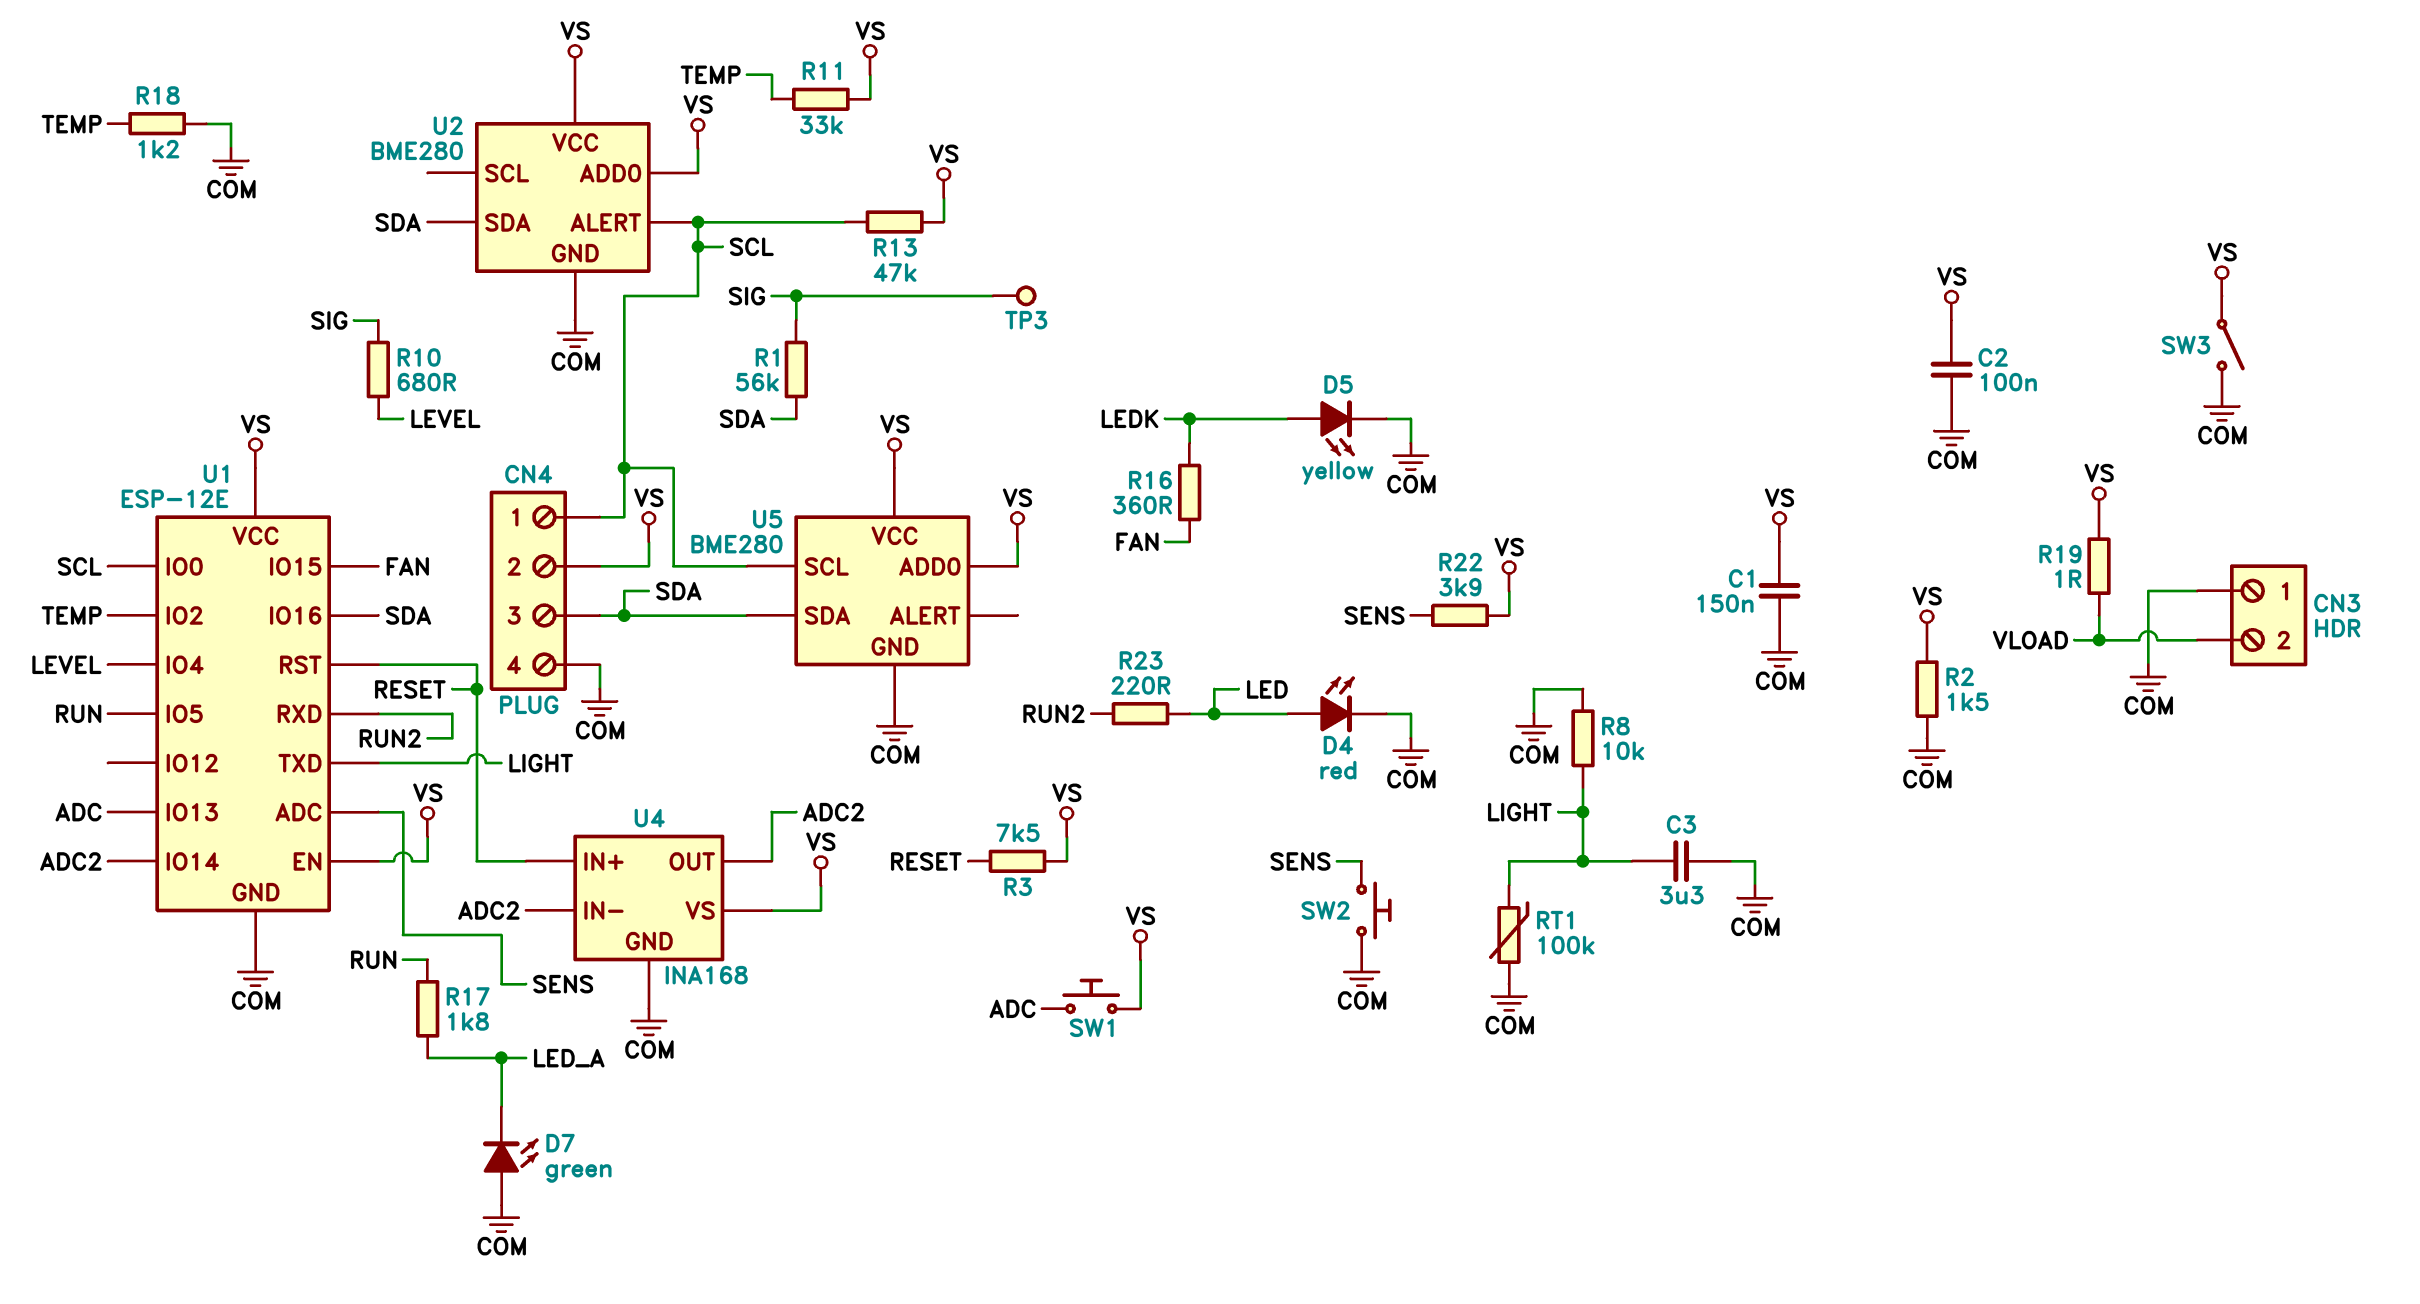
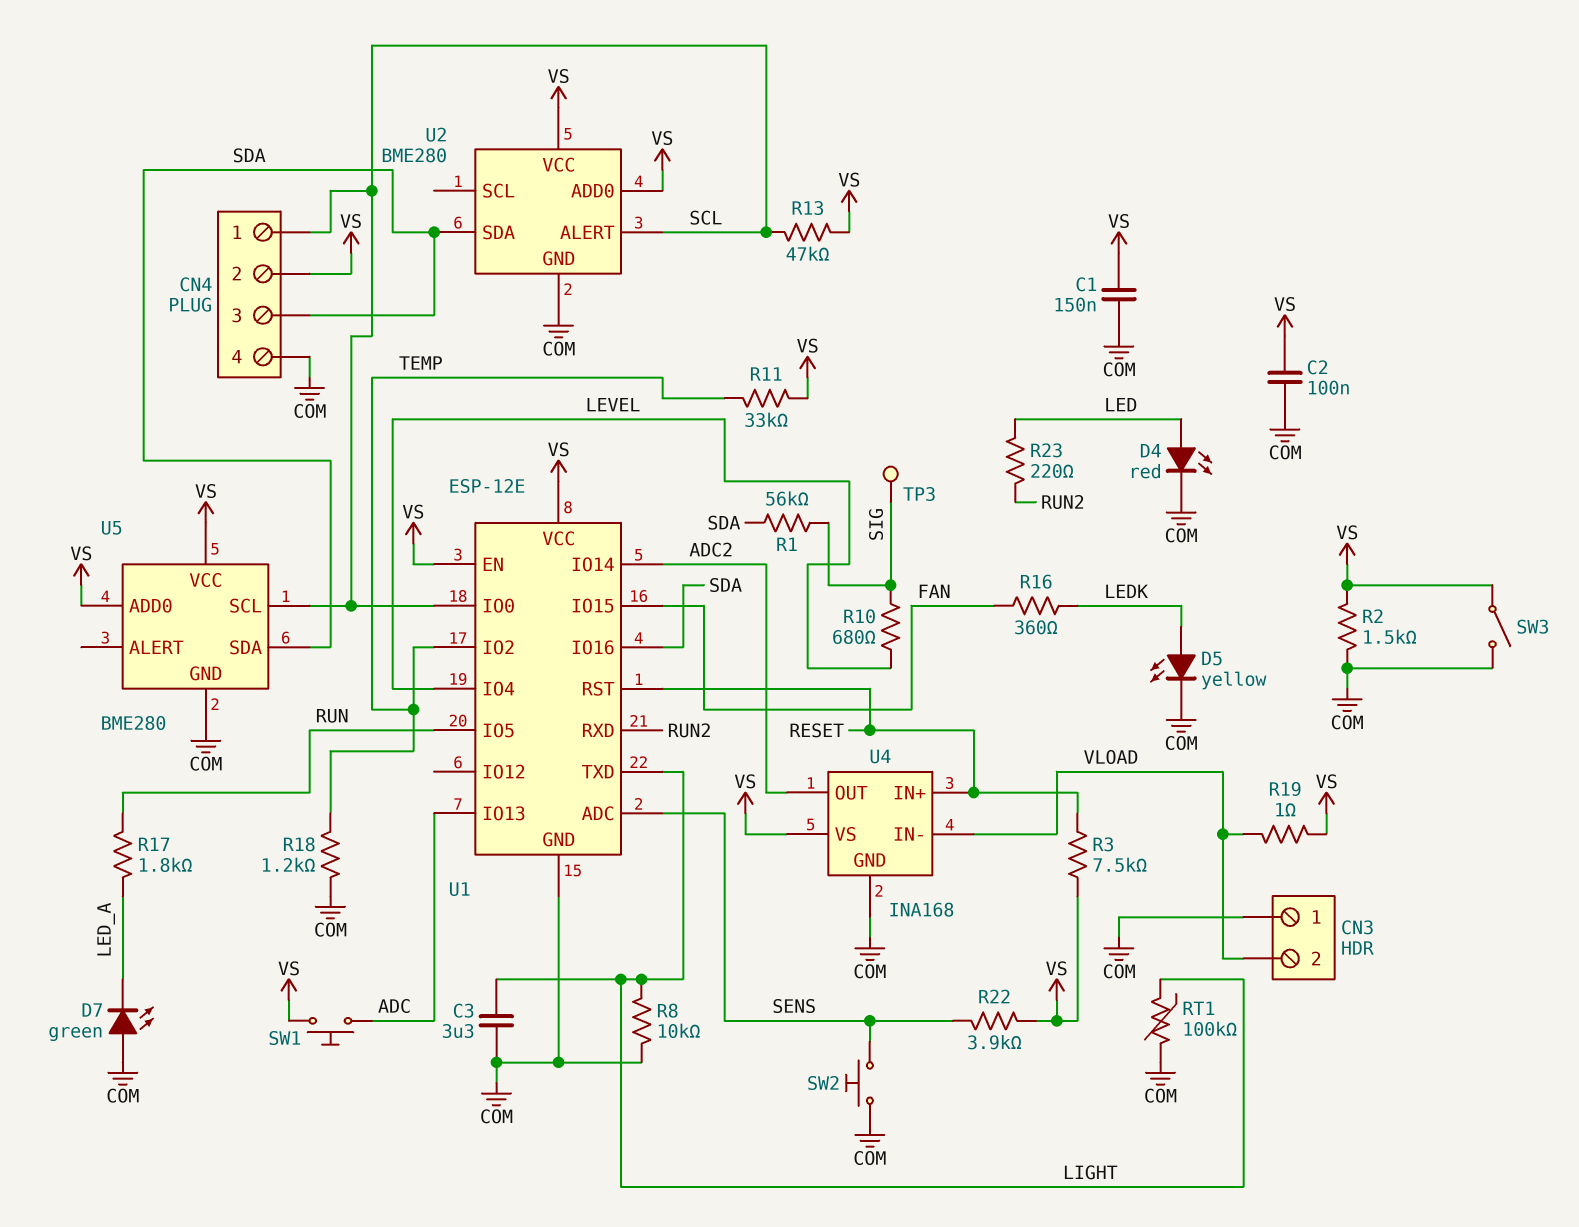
U4 pin IN-: ADC2 -> VLOAD

